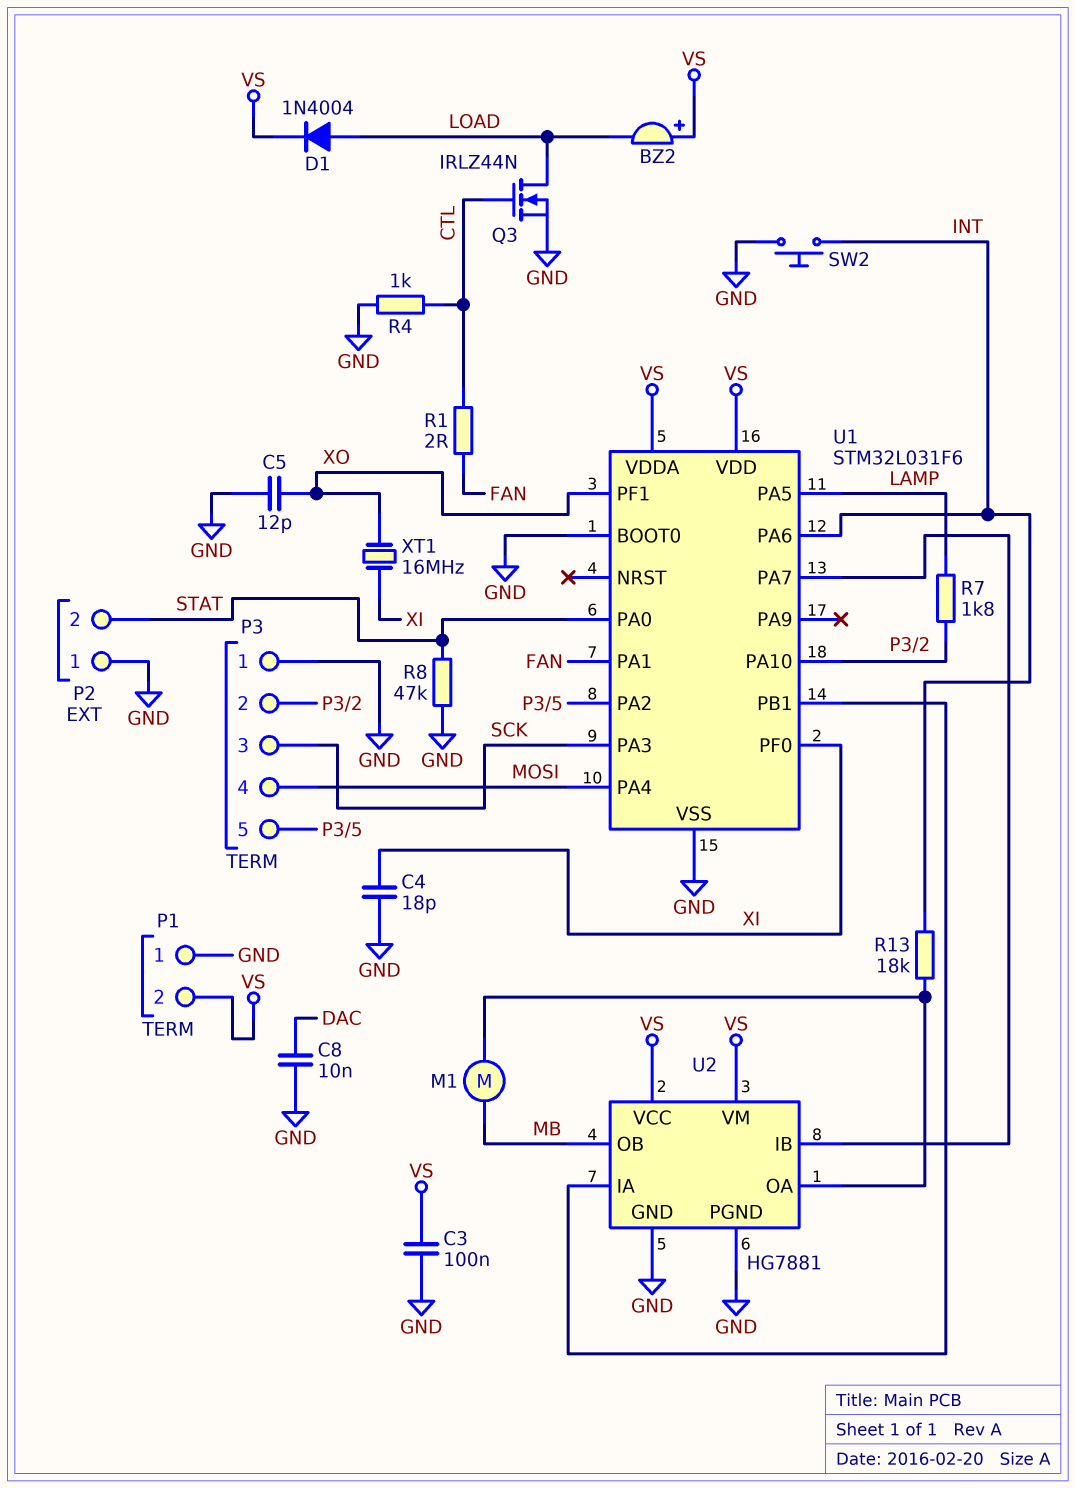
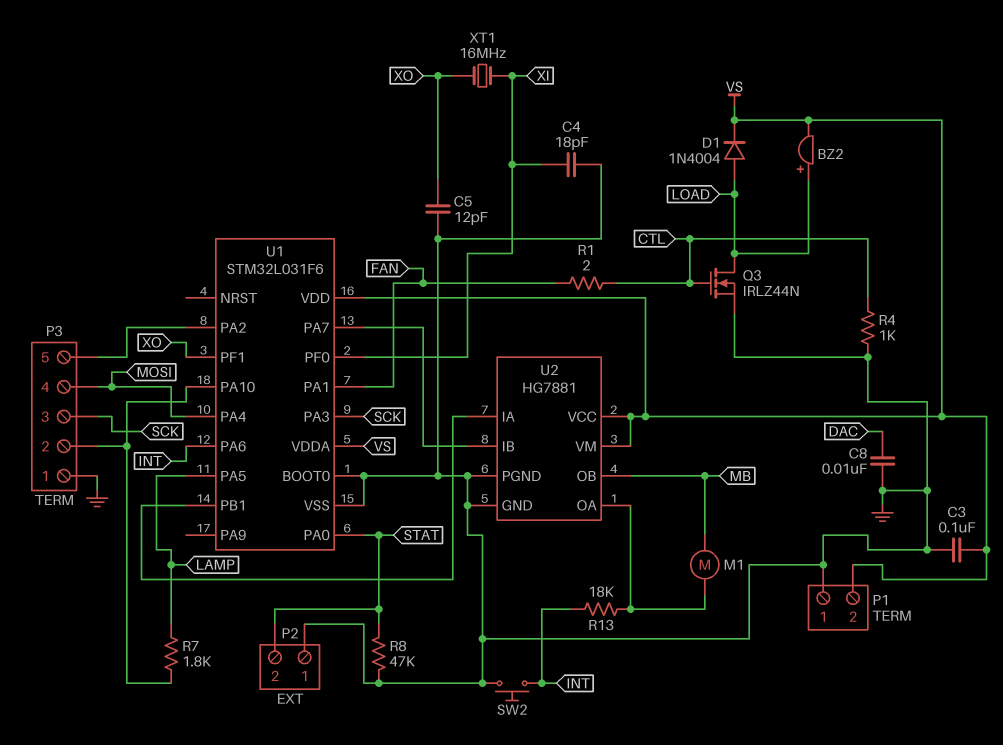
BZ2: buzzer (plus VS, minus LOAD) -> buzzer (plus LOAD, minus VS)

